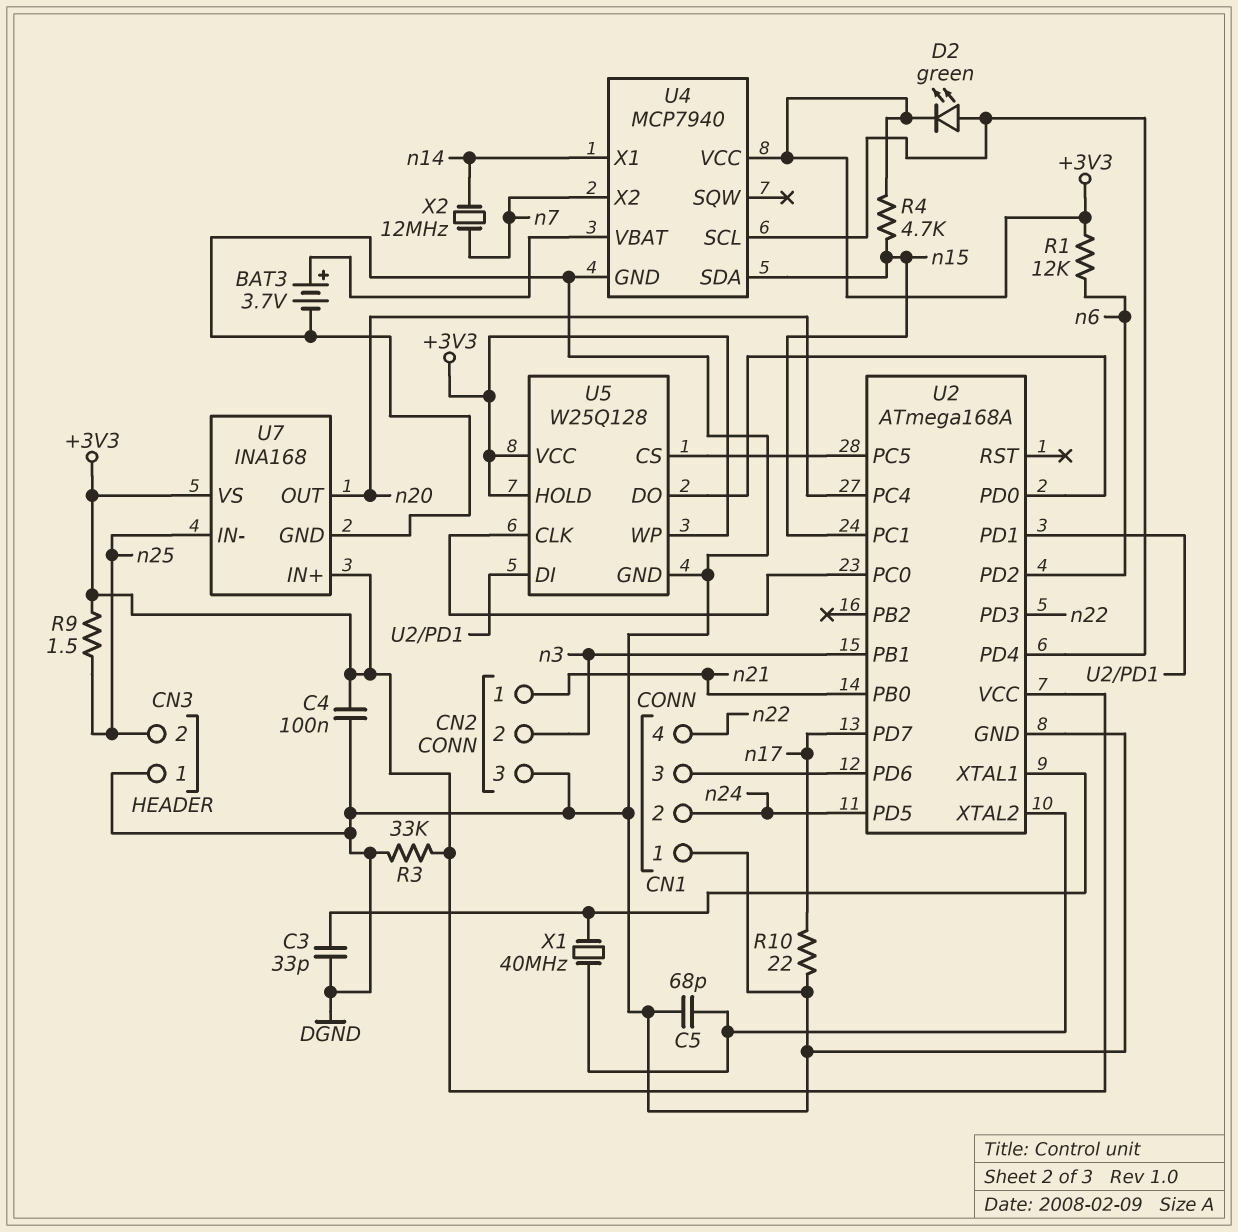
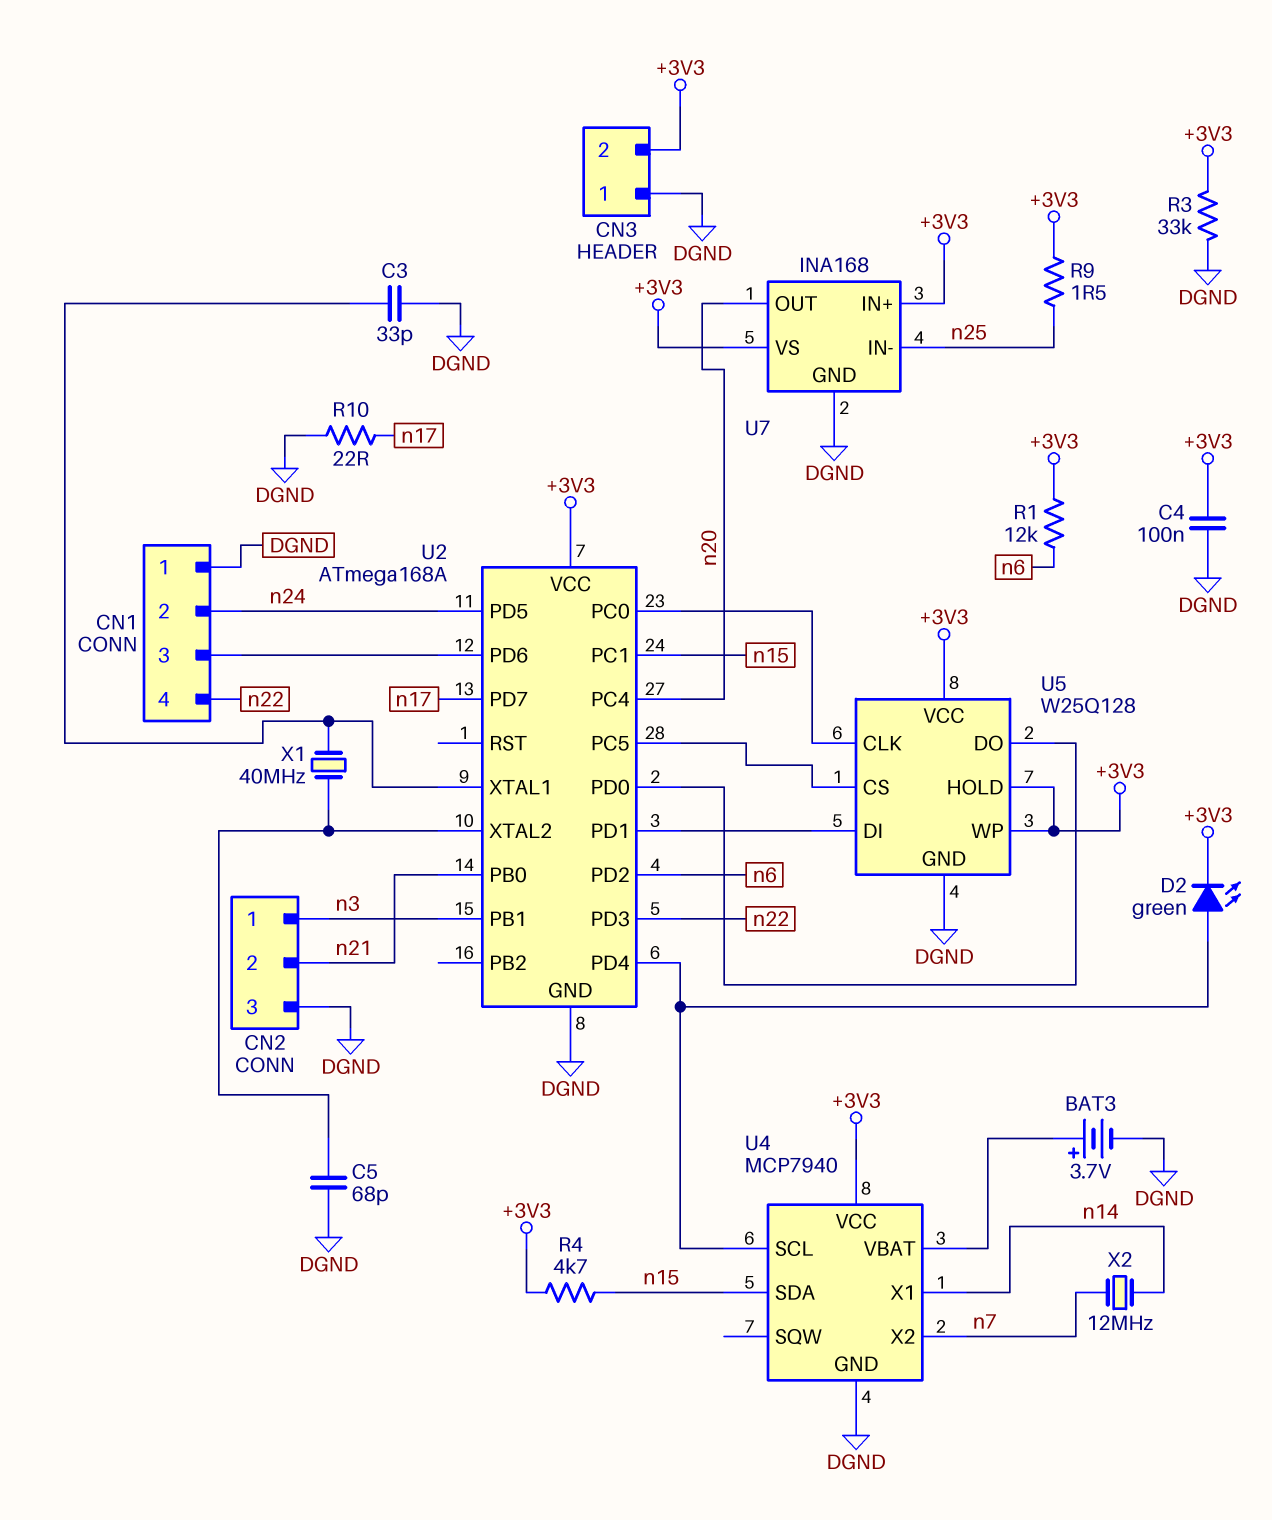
CN2 pin 1: n21 -> n3
CN2 pin 2: n3 -> n21
CN3 pin 2: n25 -> +3V3

